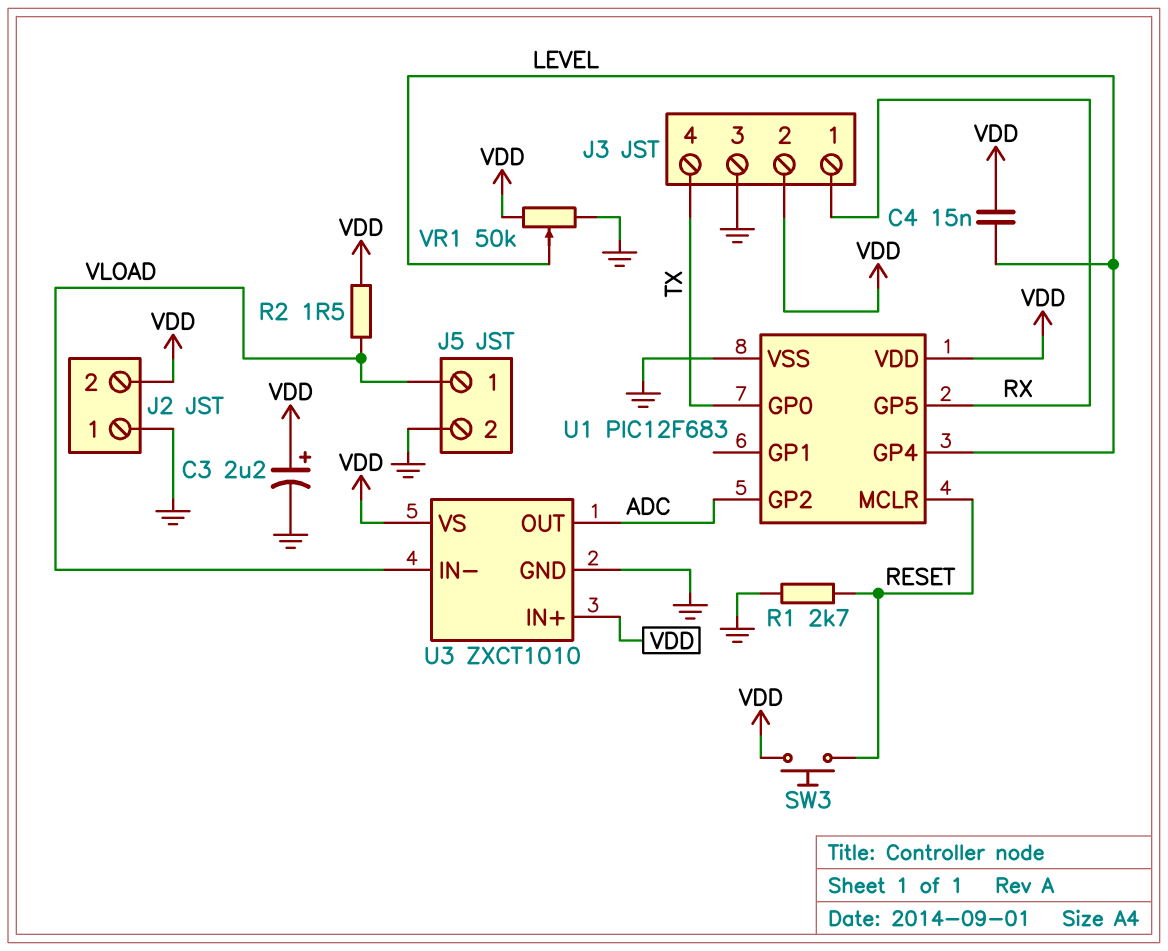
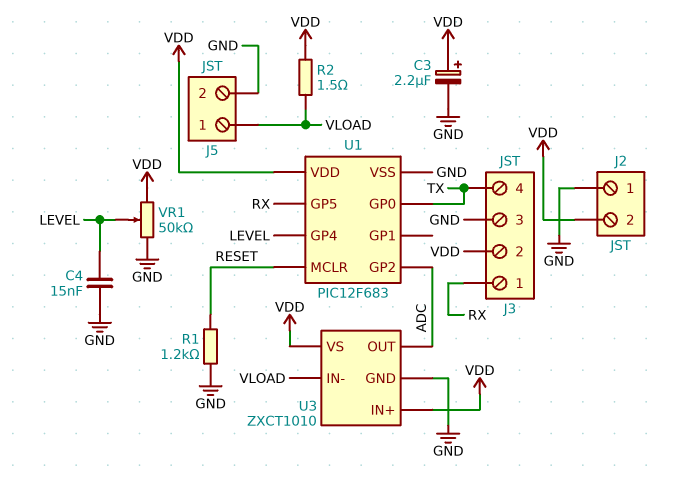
C4: 15nF (LEVEL, VDD) -> 15nF (GND, LEVEL)
R1: 2.7k (GND, RESET) -> 1.2k (GND, RESET)
SW3: button (RESET, VDD) -> none

